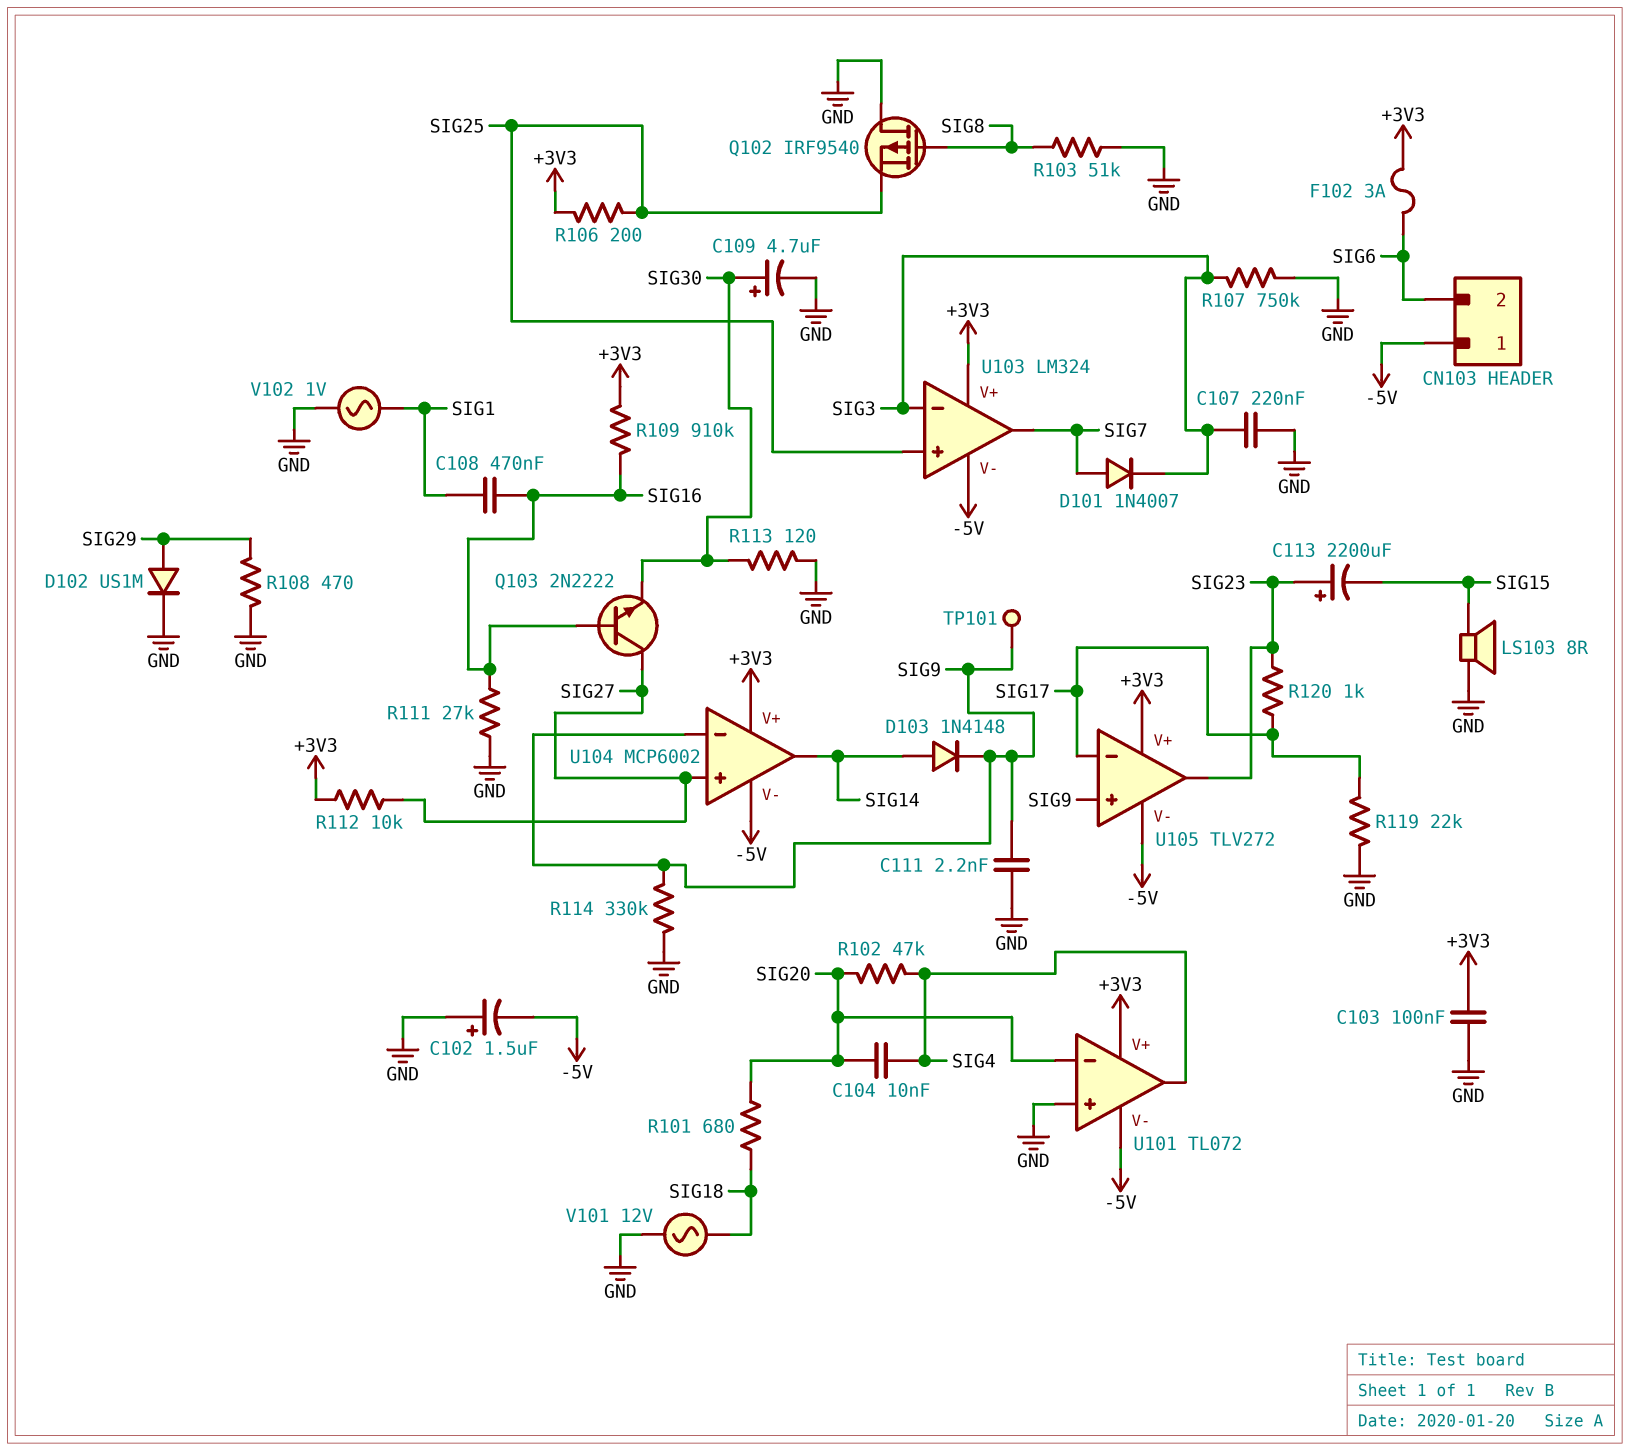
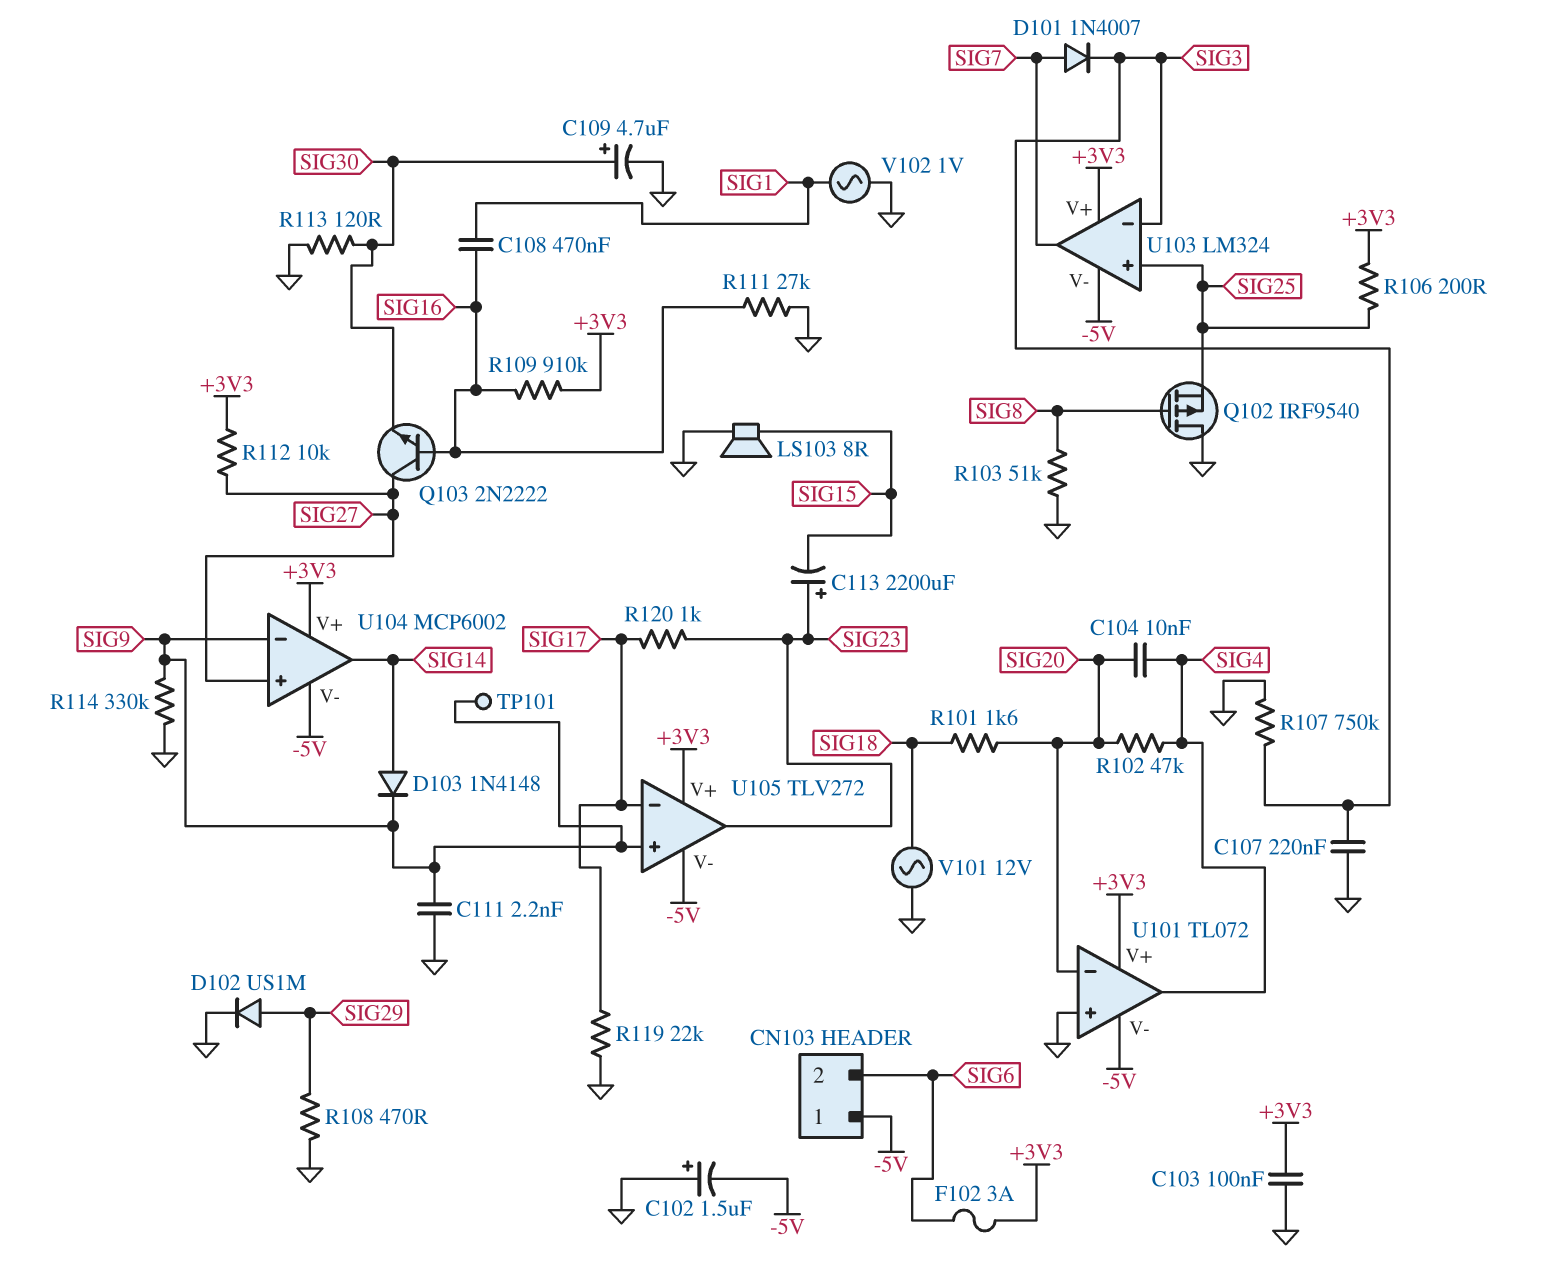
R101: 680 (SIG18, SIG20) -> 1.6k (SIG18, SIG20)

